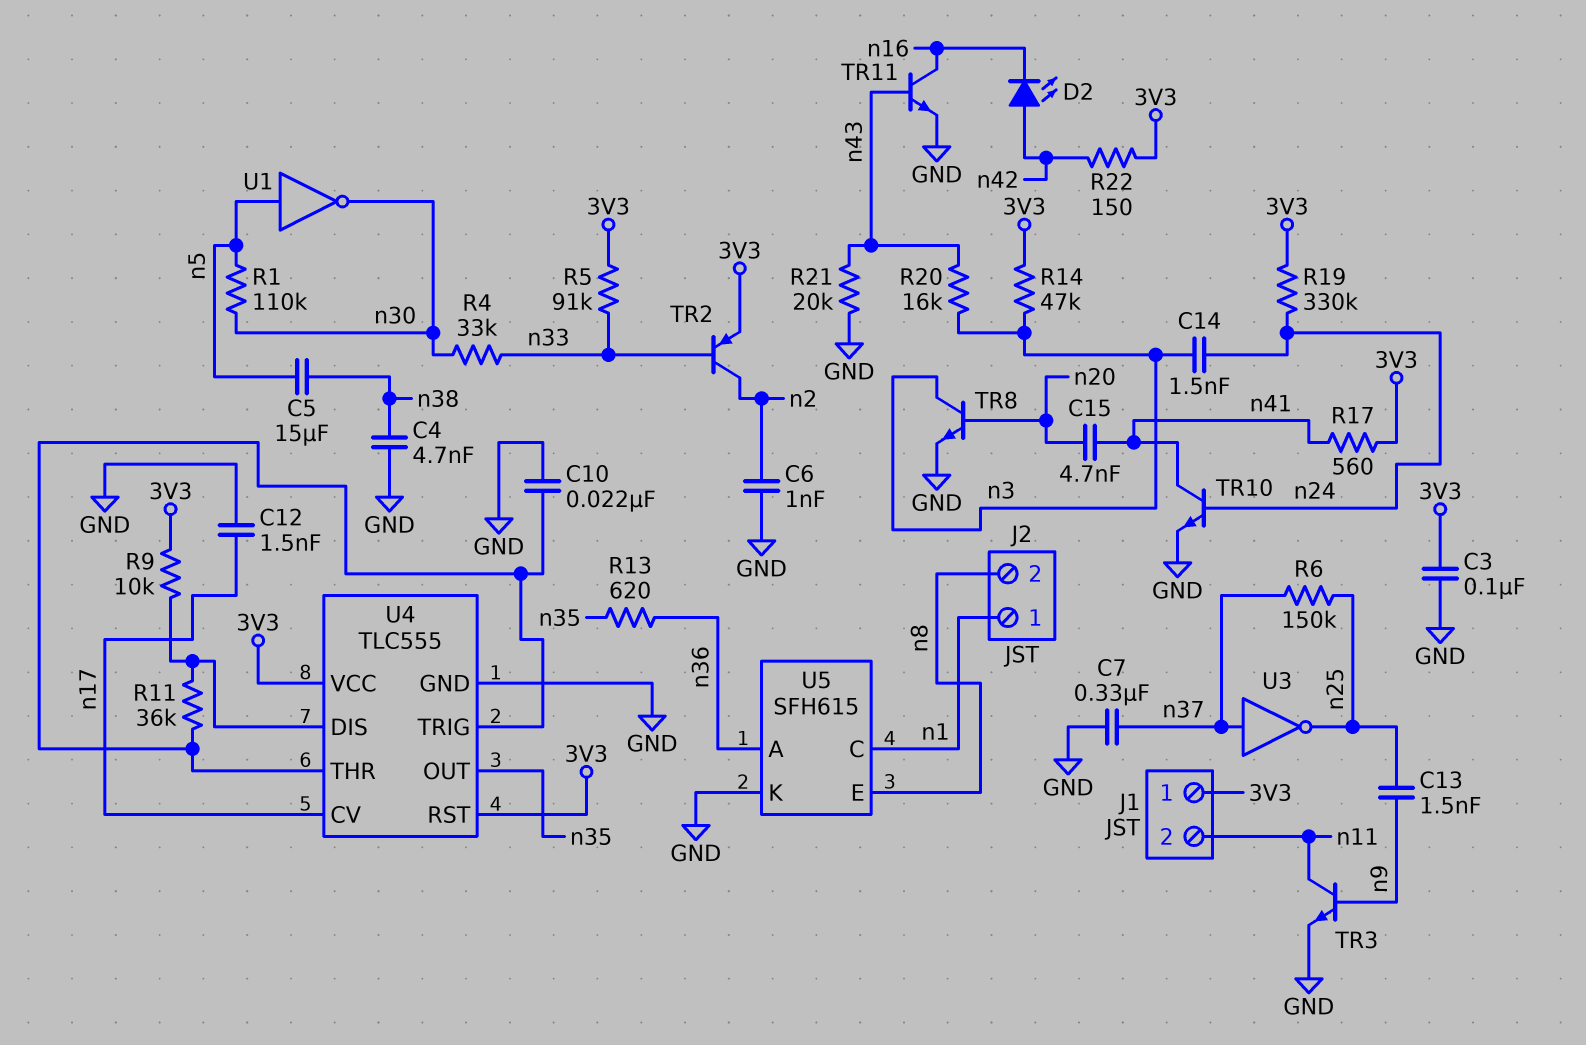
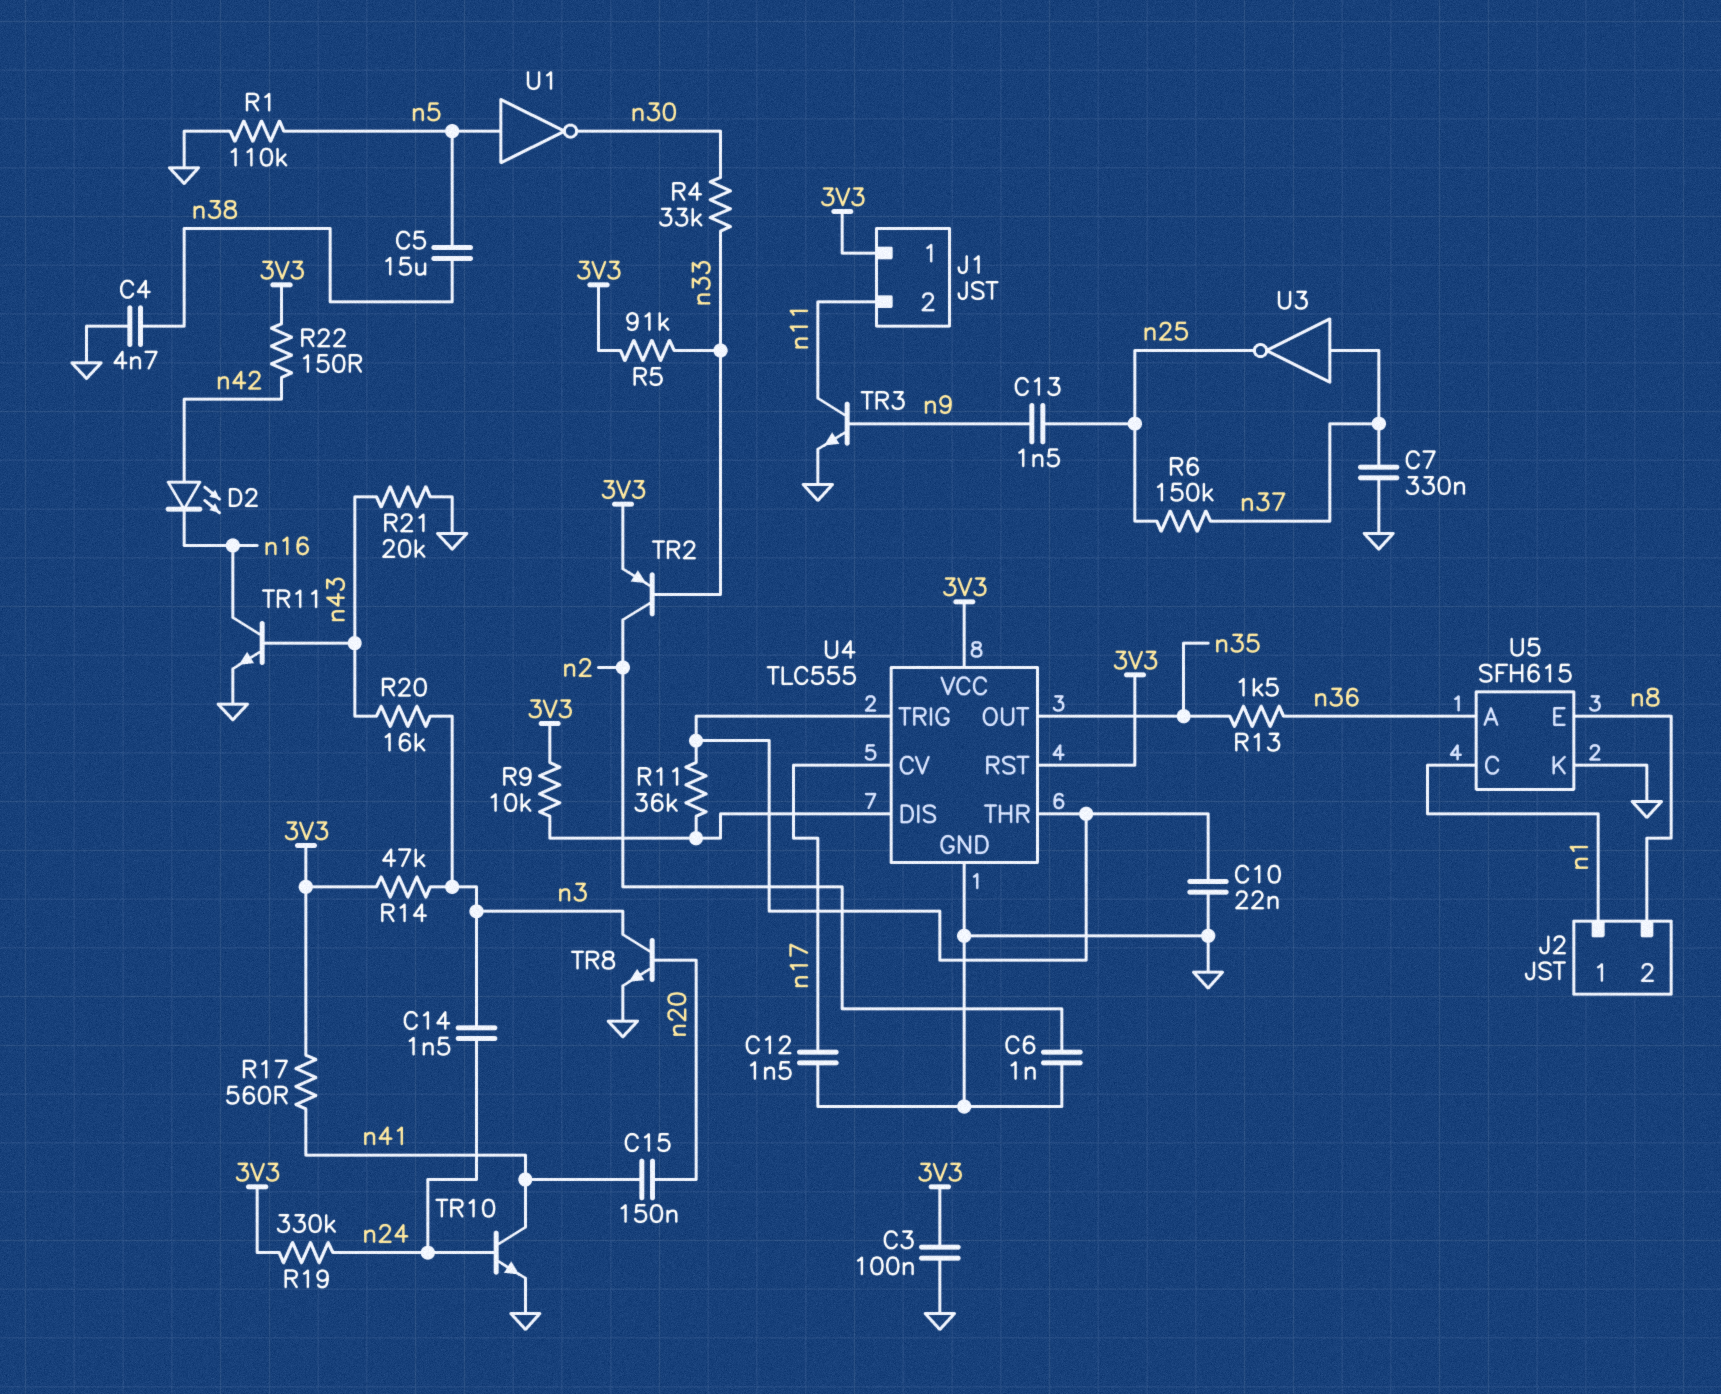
C15: 4.7nF (n20, n41) -> 150nF (n20, n41)
R1: 110k (n5, n30) -> 110k (GND, n5)
R13: 620 (n35, n36) -> 1.5k (n35, n36)

